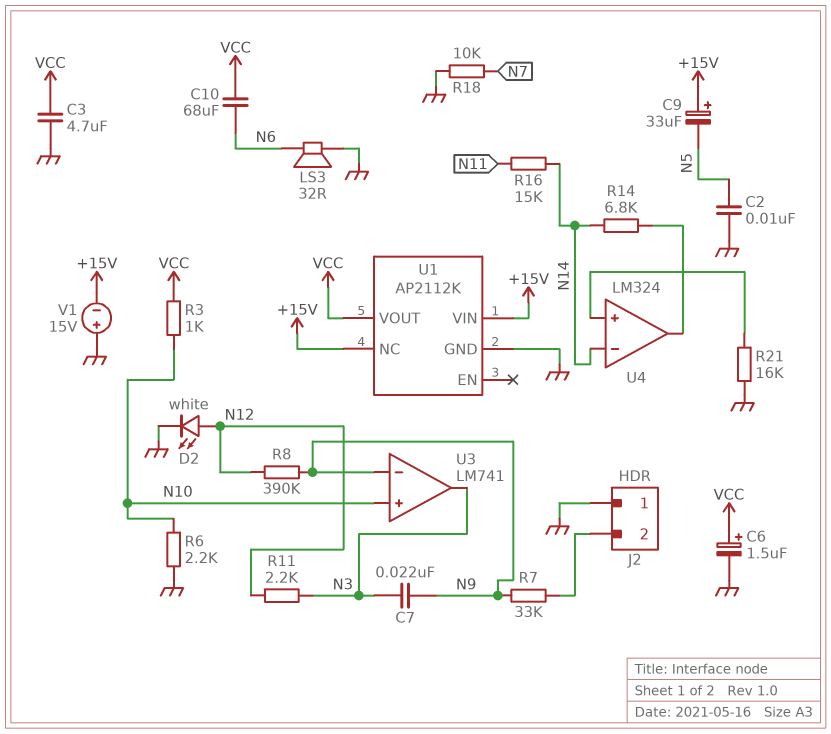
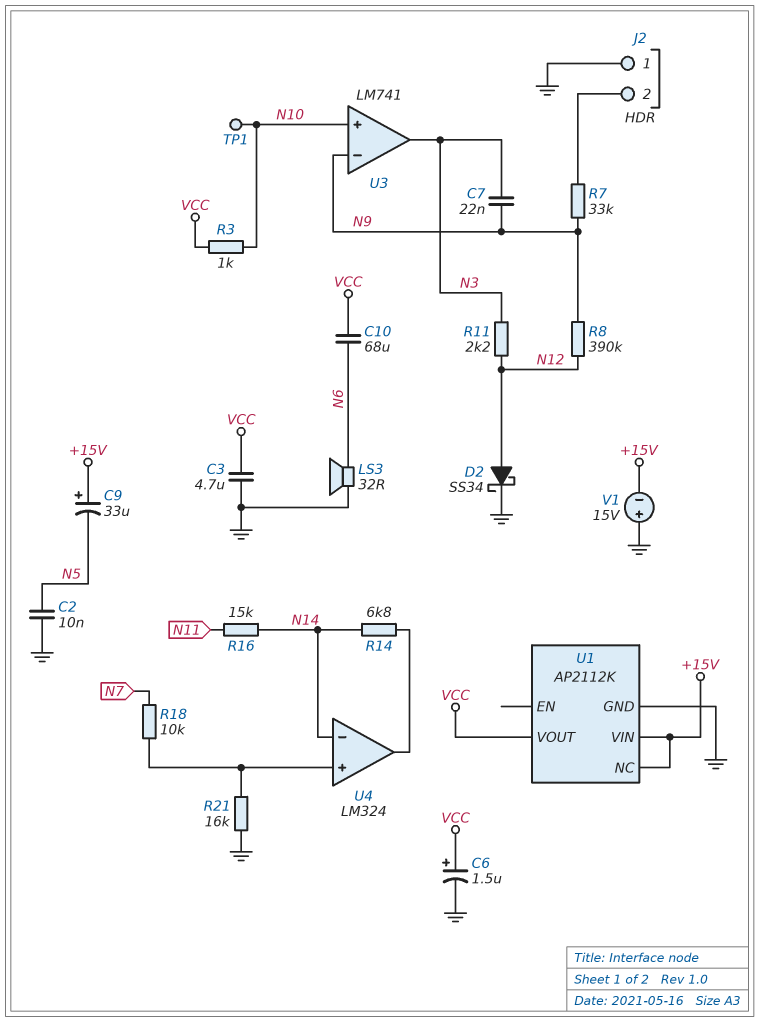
D2: LED white (A N12, K GND) -> schottky SS34 (A N12, K GND)
R6: 2.2k (GND, N10) -> none
R18: 10k (GND, N7) -> 10k (N7, U4/in+)
TP1: none -> test point (N10)

